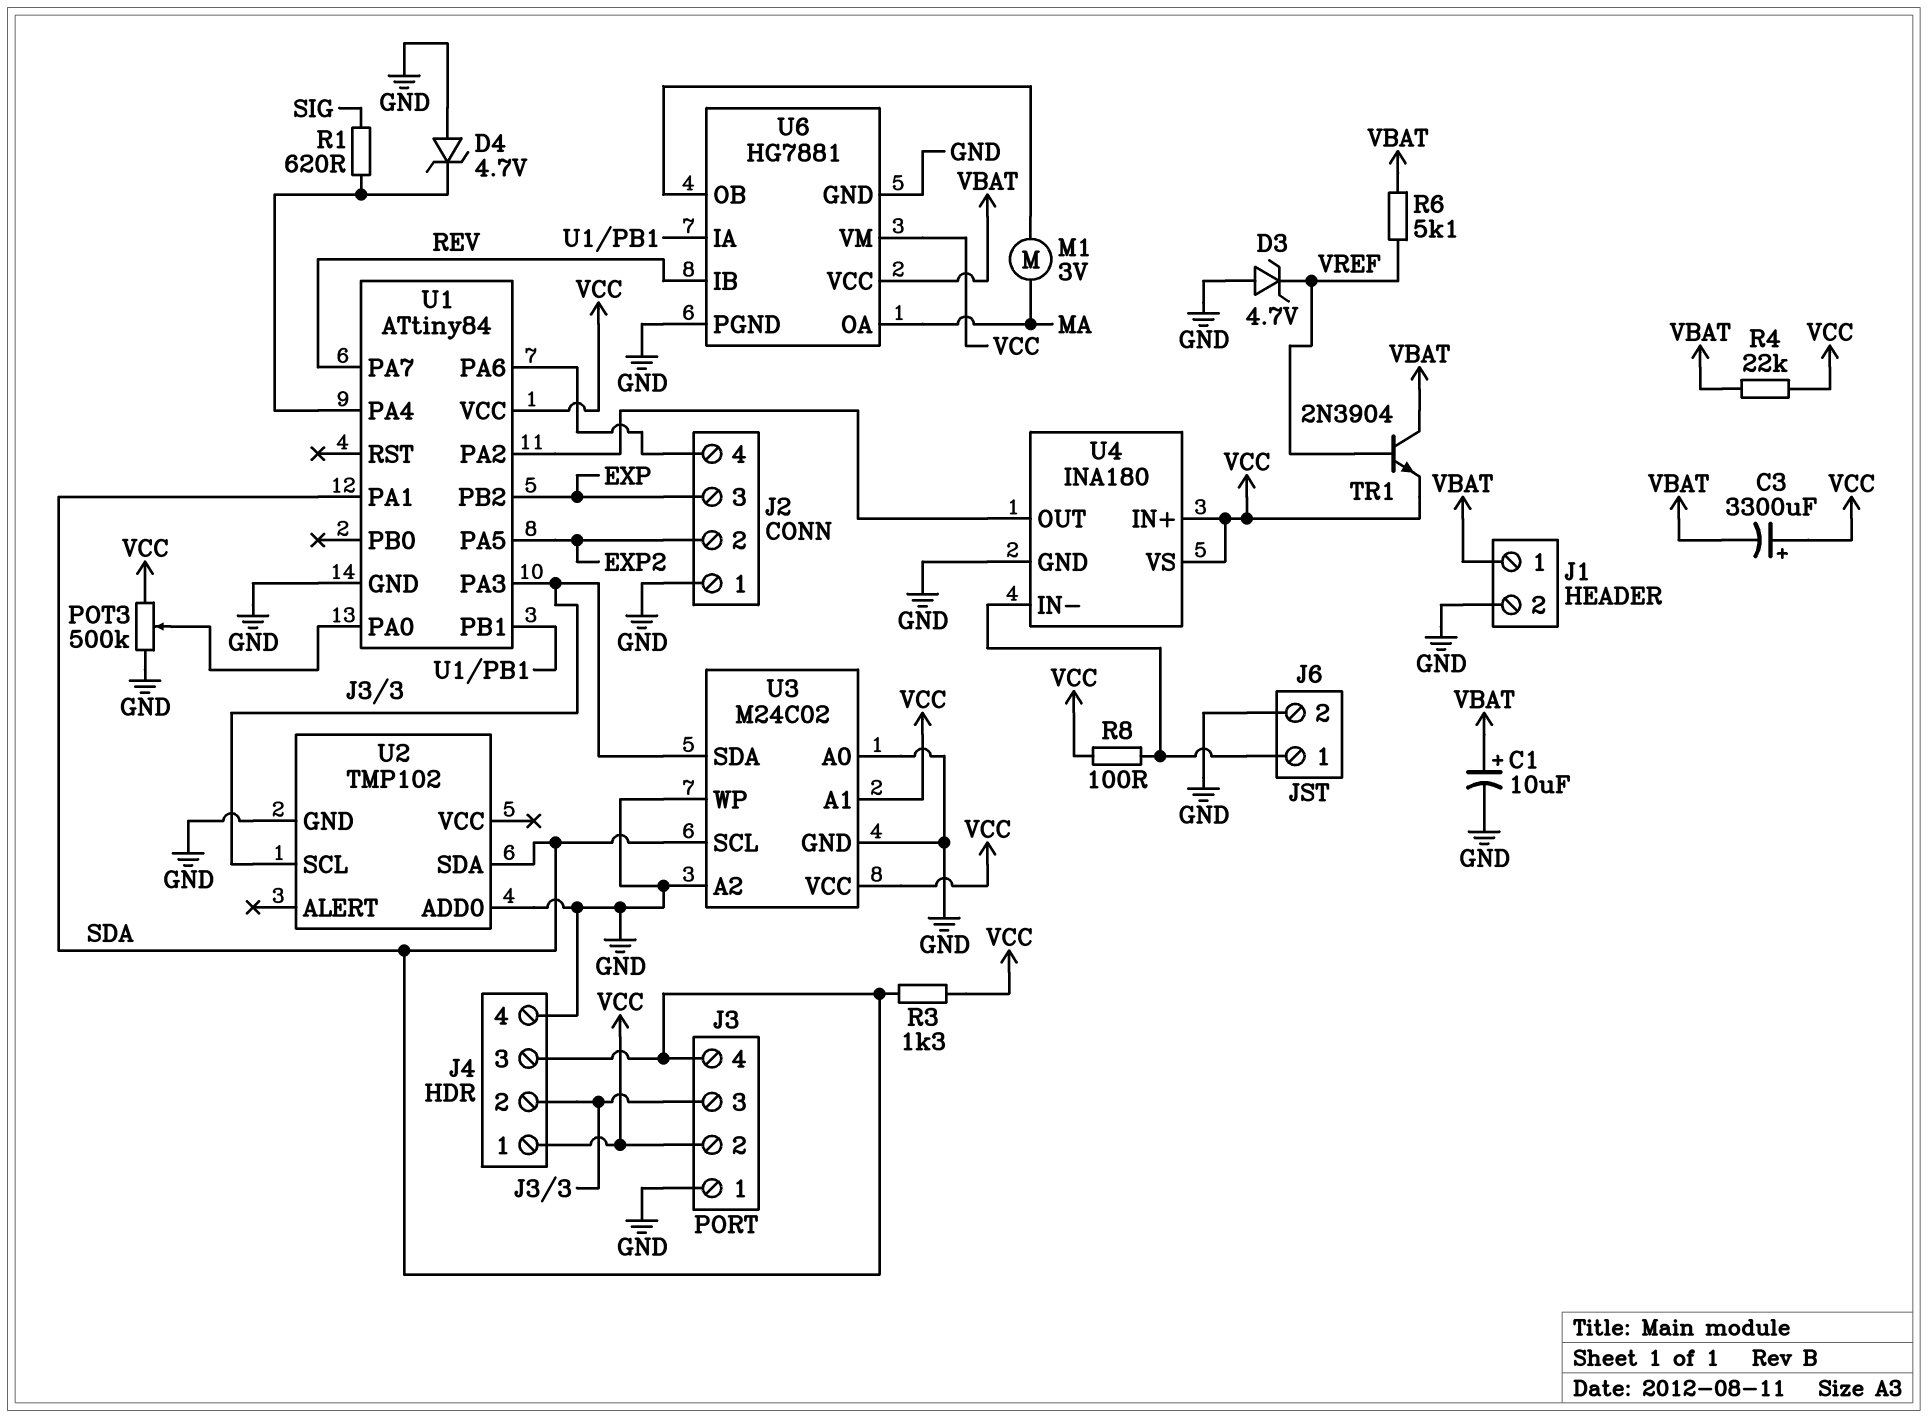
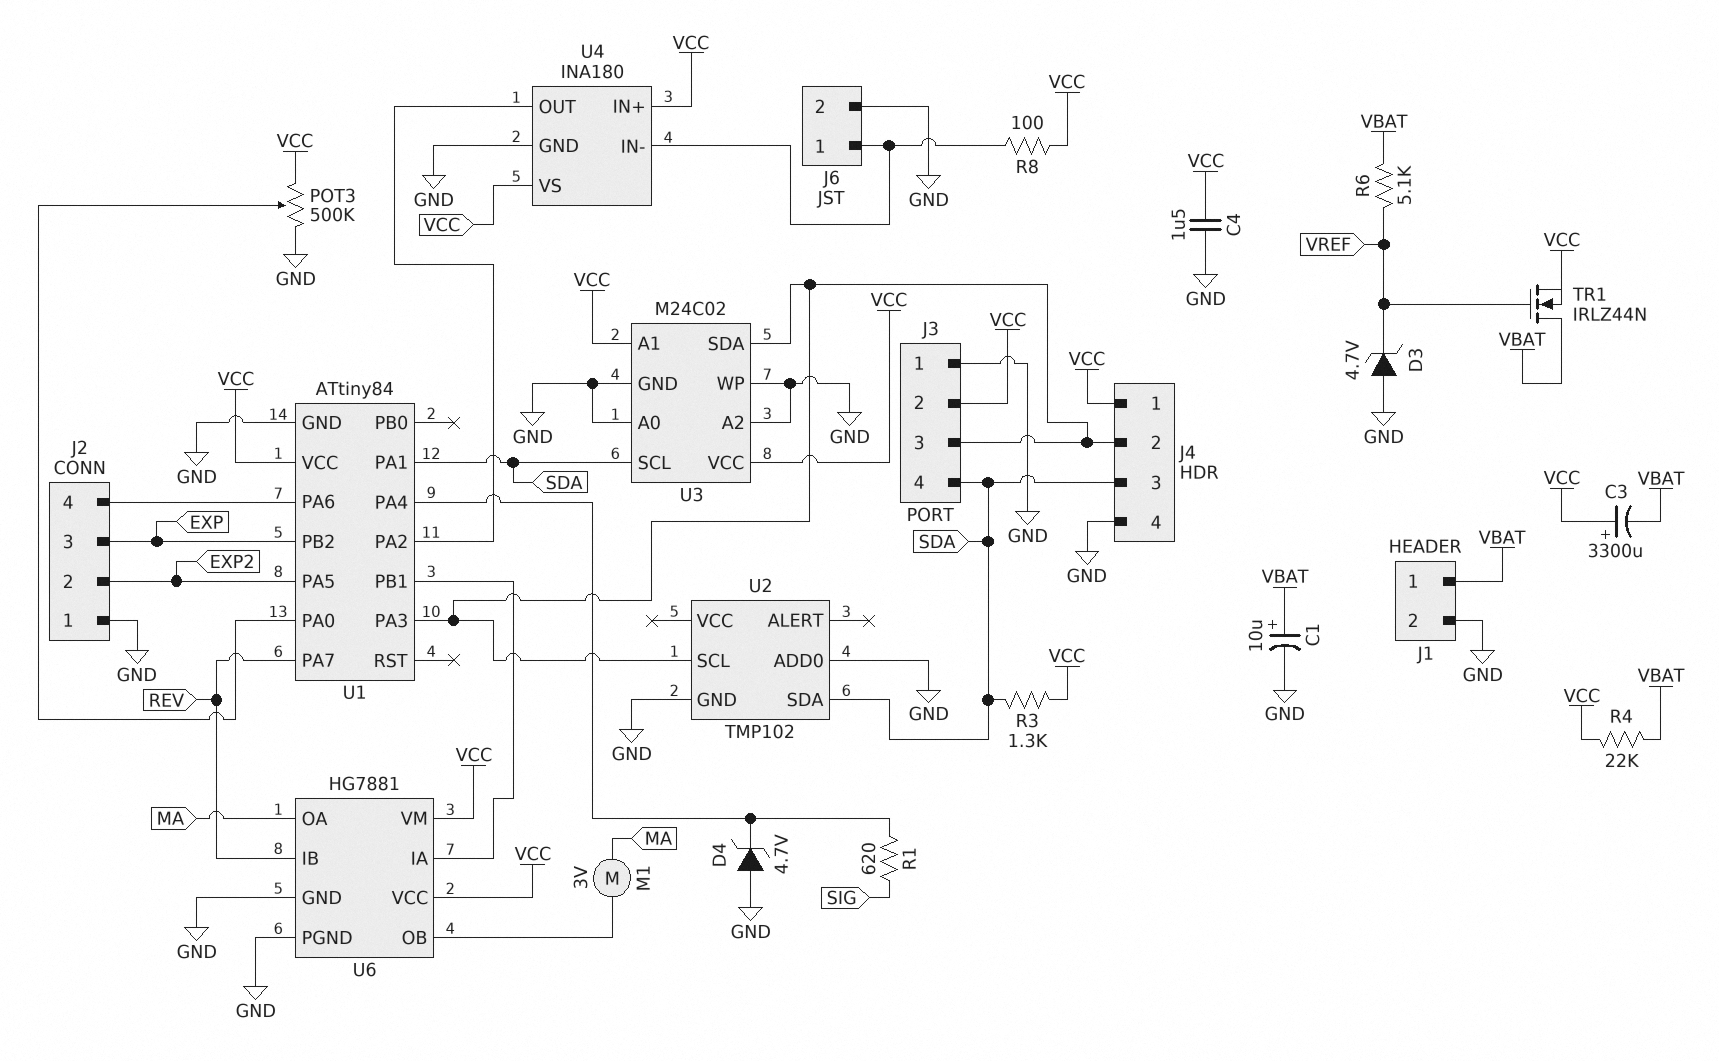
C4: none -> 1.5uF (GND, VCC)
TR1: NPN 2N3904 (B VREF, C VBAT, E VCC) -> NMOS IRLZ44N (G VREF, D VBAT, S VCC)
U6 pin VCC: VBAT -> VCC

